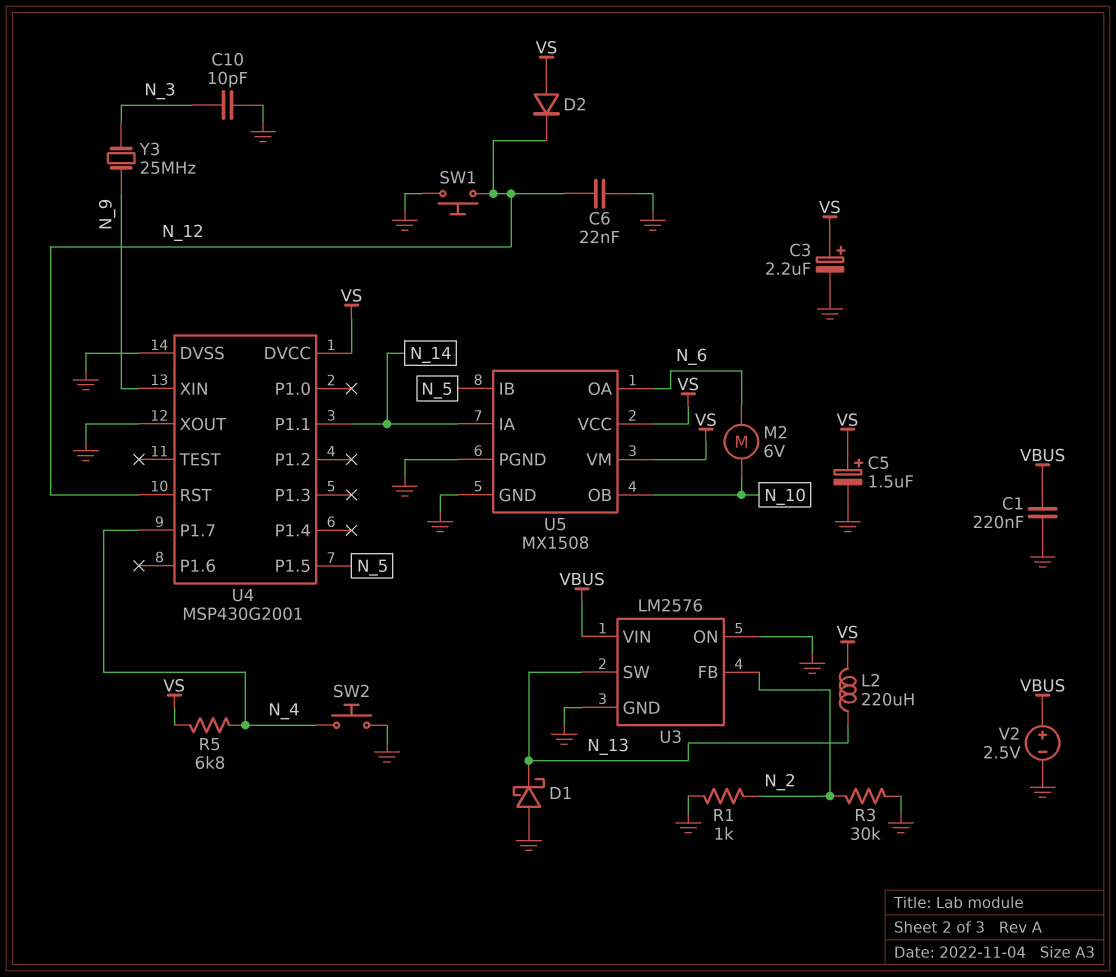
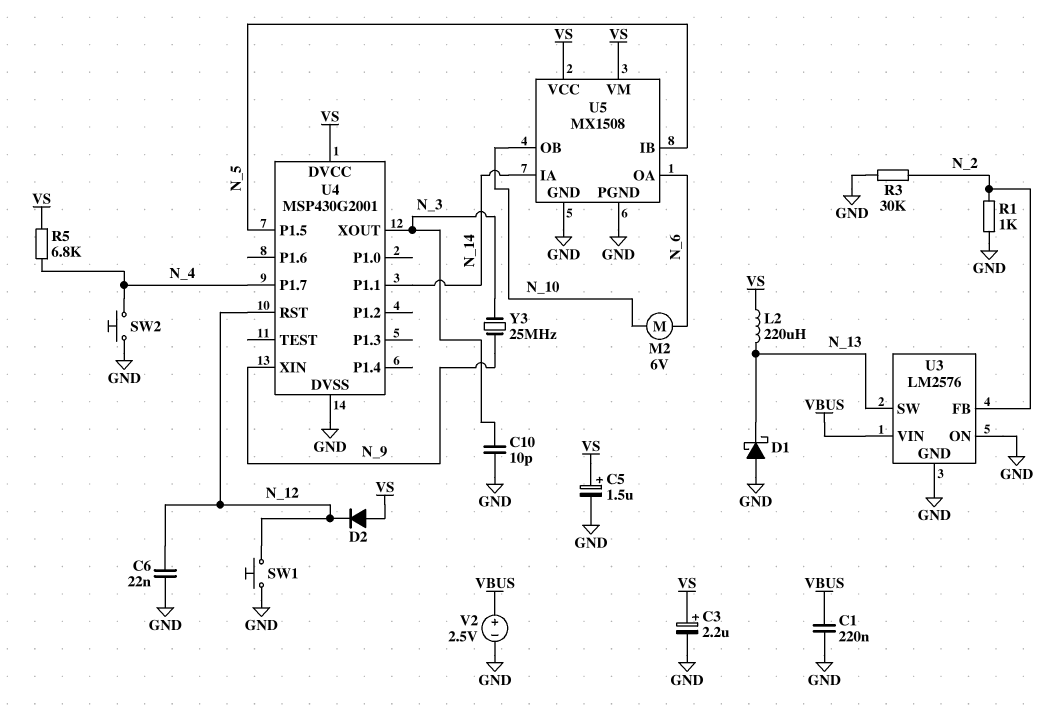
U4 pin XOUT: GND -> N_3

